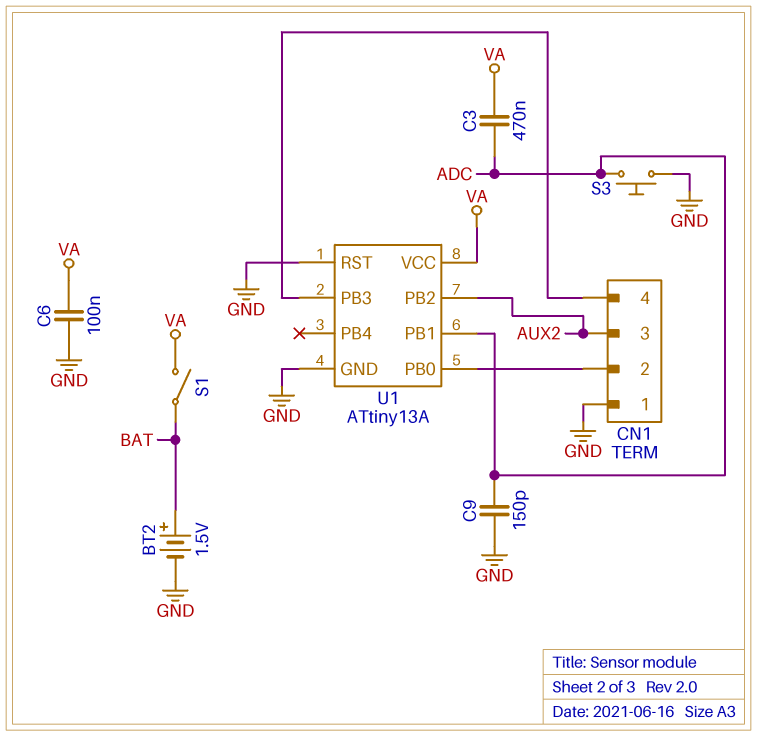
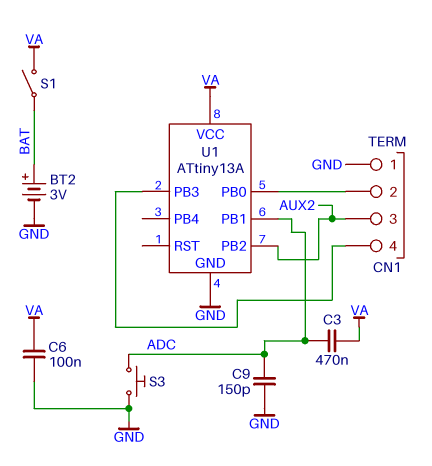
BT2: 1.5V (plus BAT, minus GND) -> 3V (plus BAT, minus GND)
U1 pin RST: GND -> none

